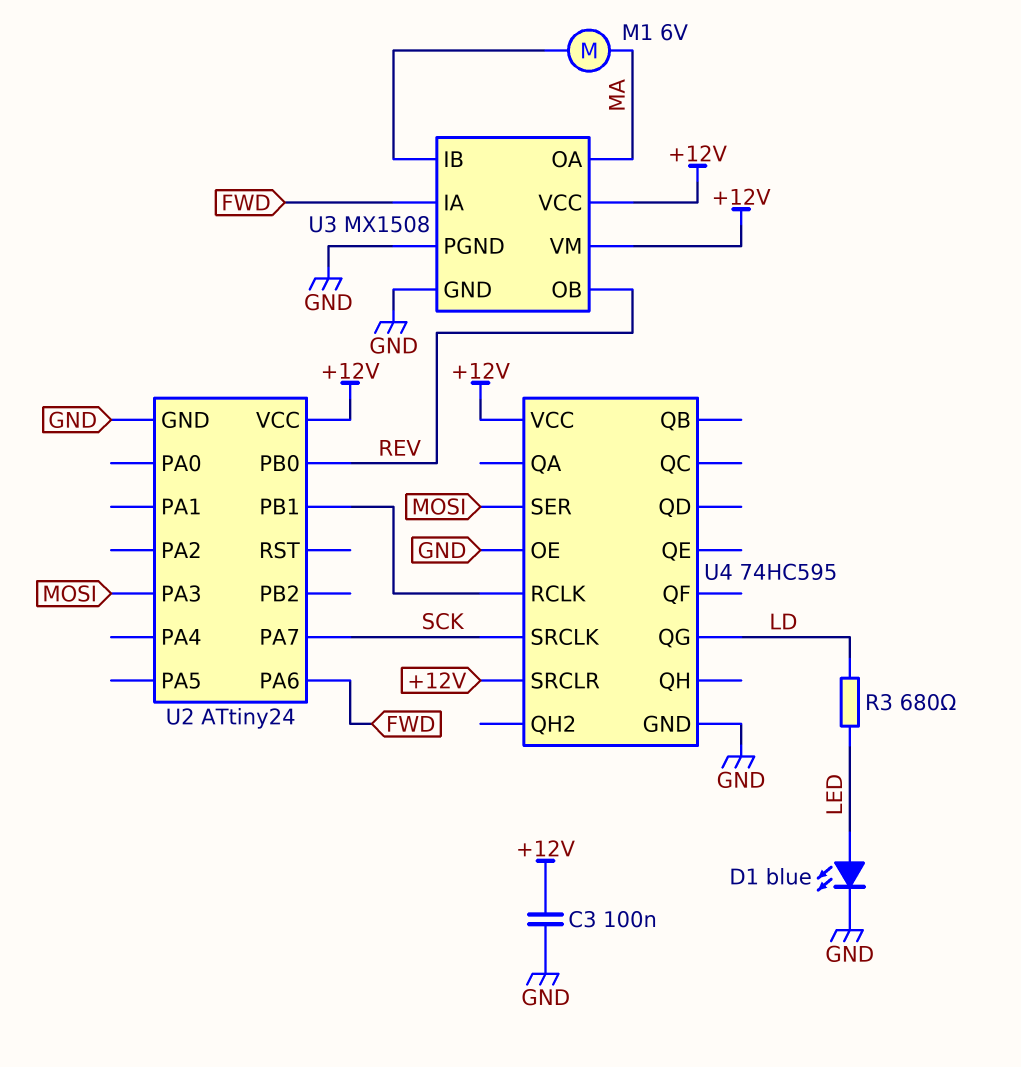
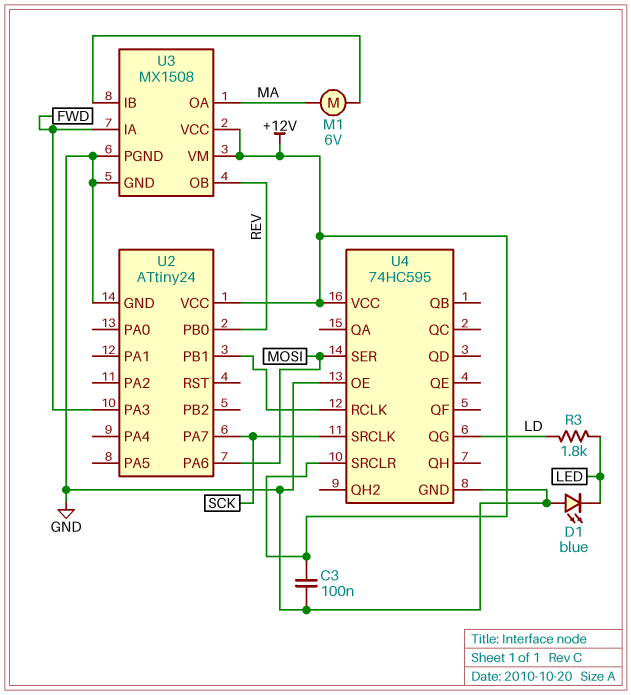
D1: LED blue (A LED, K GND) -> LED blue (A GND, K LED)
R3: 680 (LD, LED) -> 1.8k (LD, LED)
U2 pin PA3: MOSI -> FWD
U2 pin PA6: FWD -> MOSI

